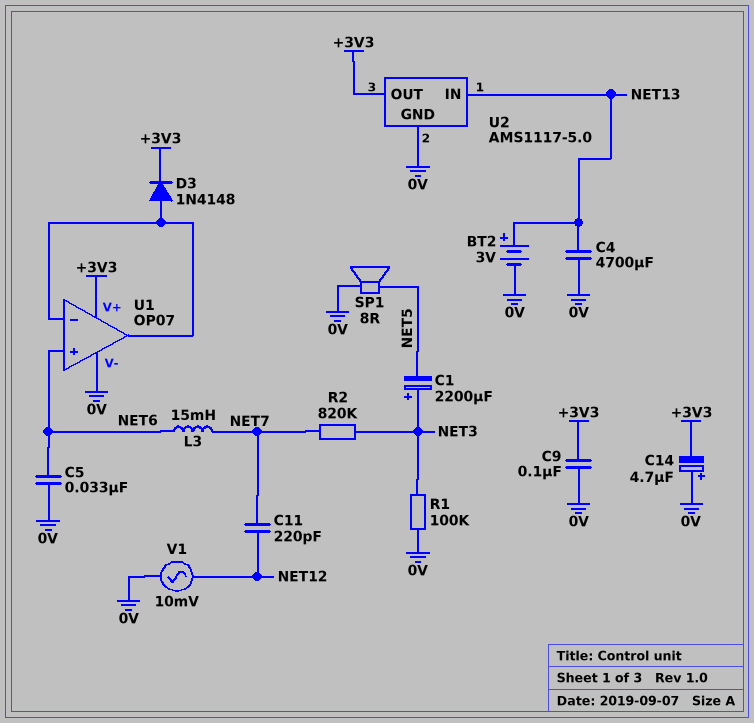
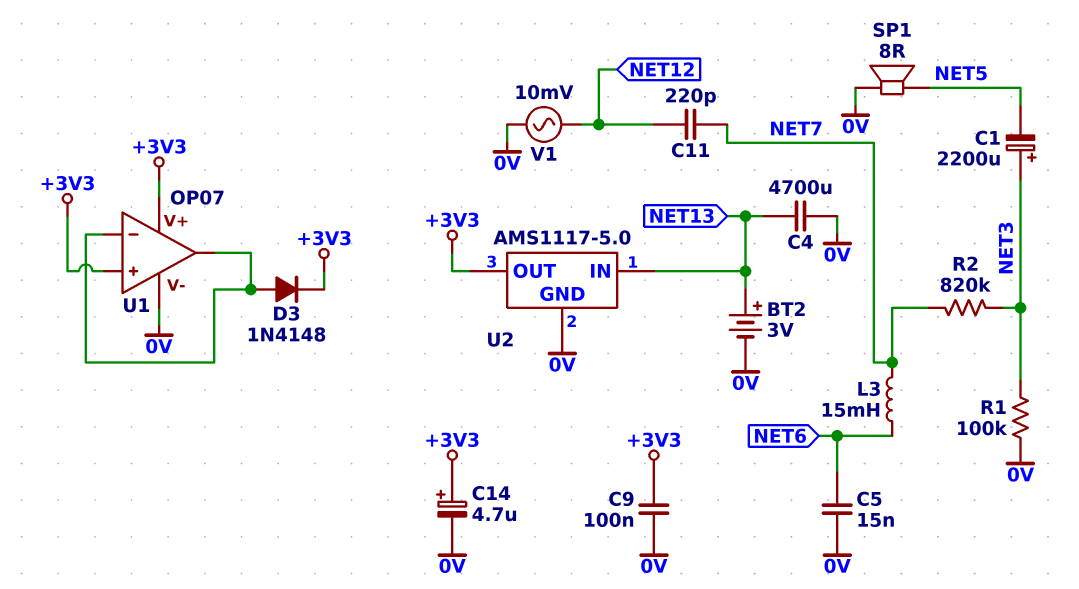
C5: 33nF (0V, NET6) -> 15nF (0V, NET6)
C14: 4.7uF (plus 0V, minus +3V3) -> 4.7uF (plus +3V3, minus 0V)
U1 pin in+: NET6 -> +3V3

